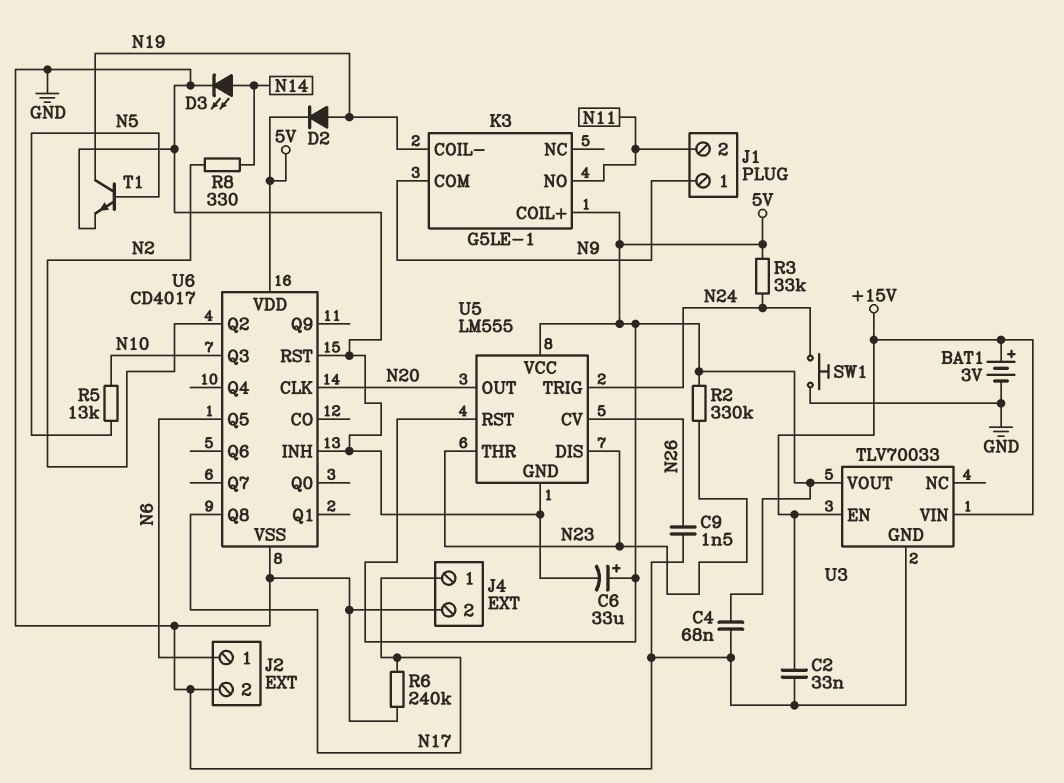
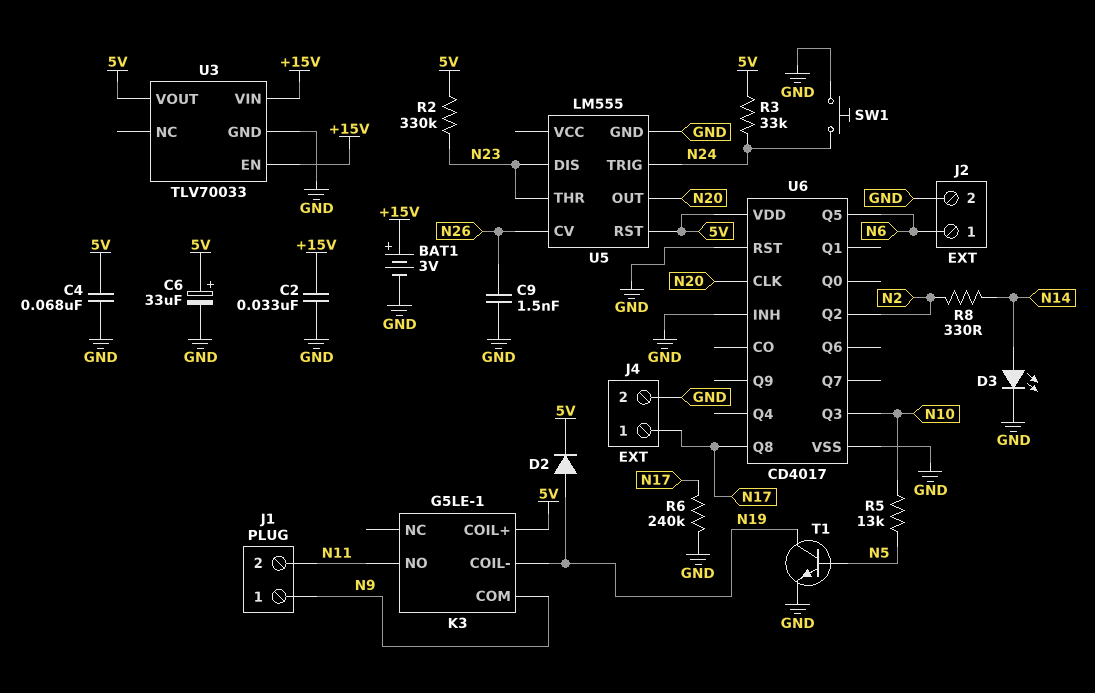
U5 pin VCC: 5V -> none

